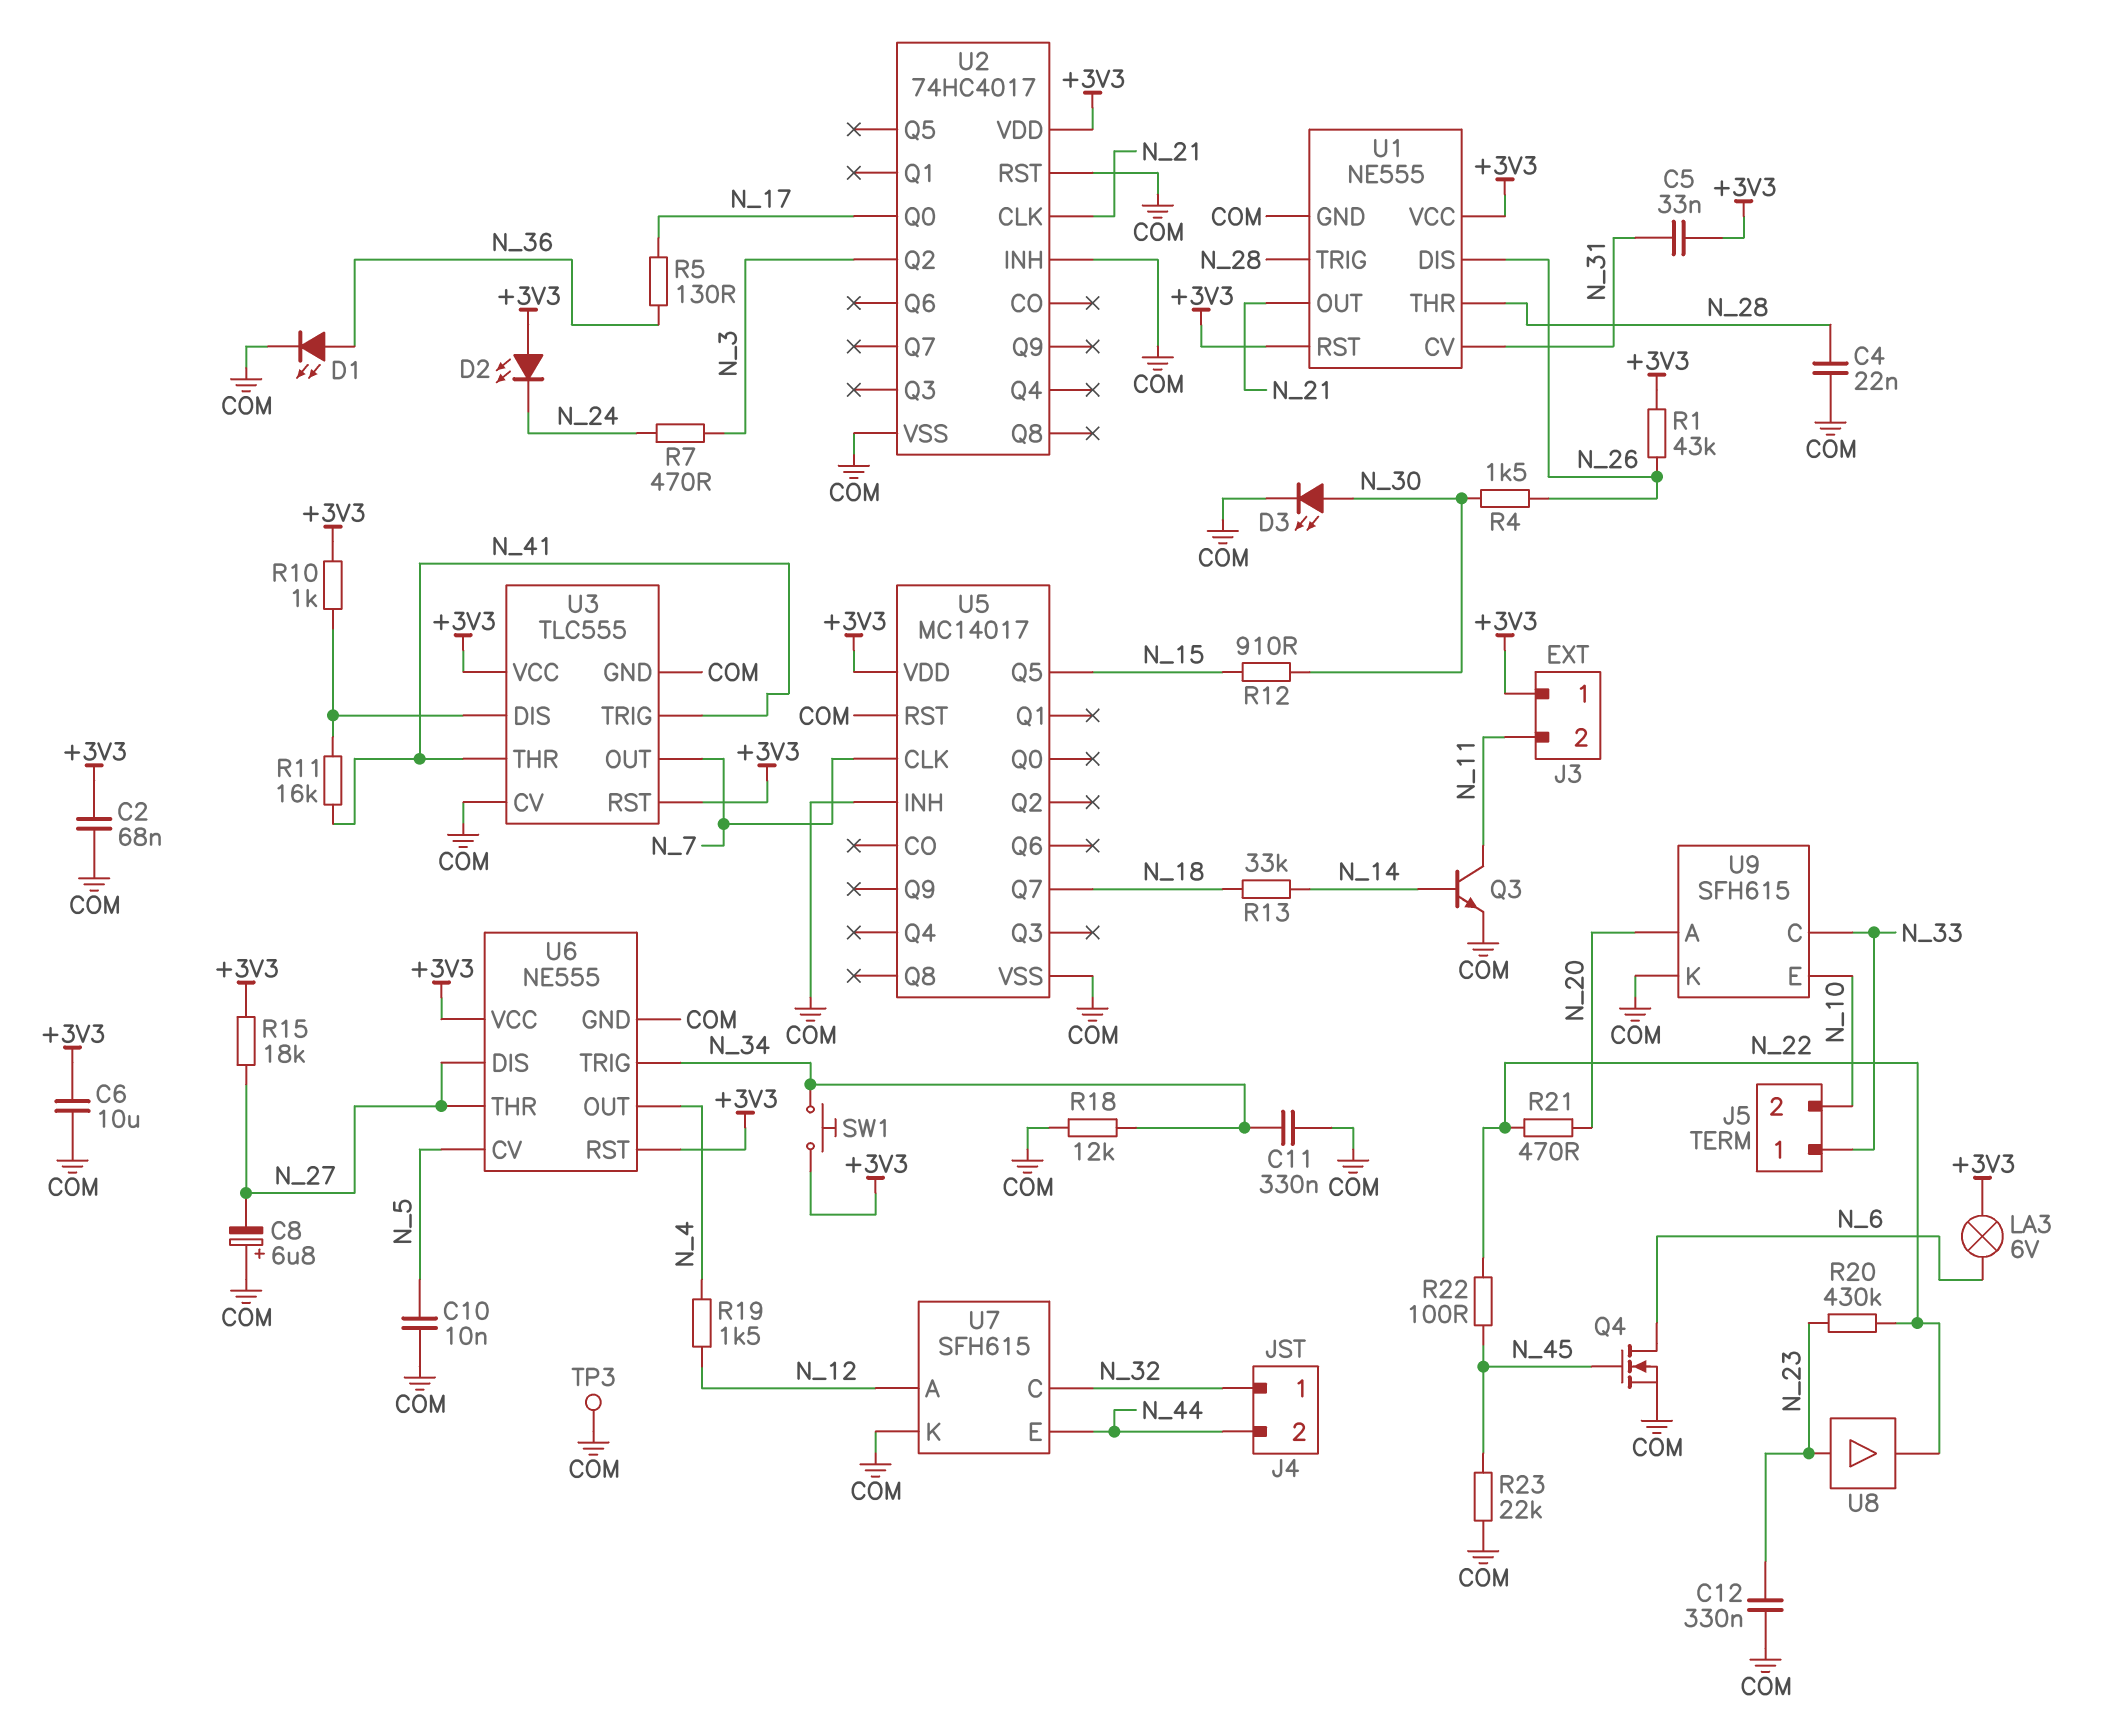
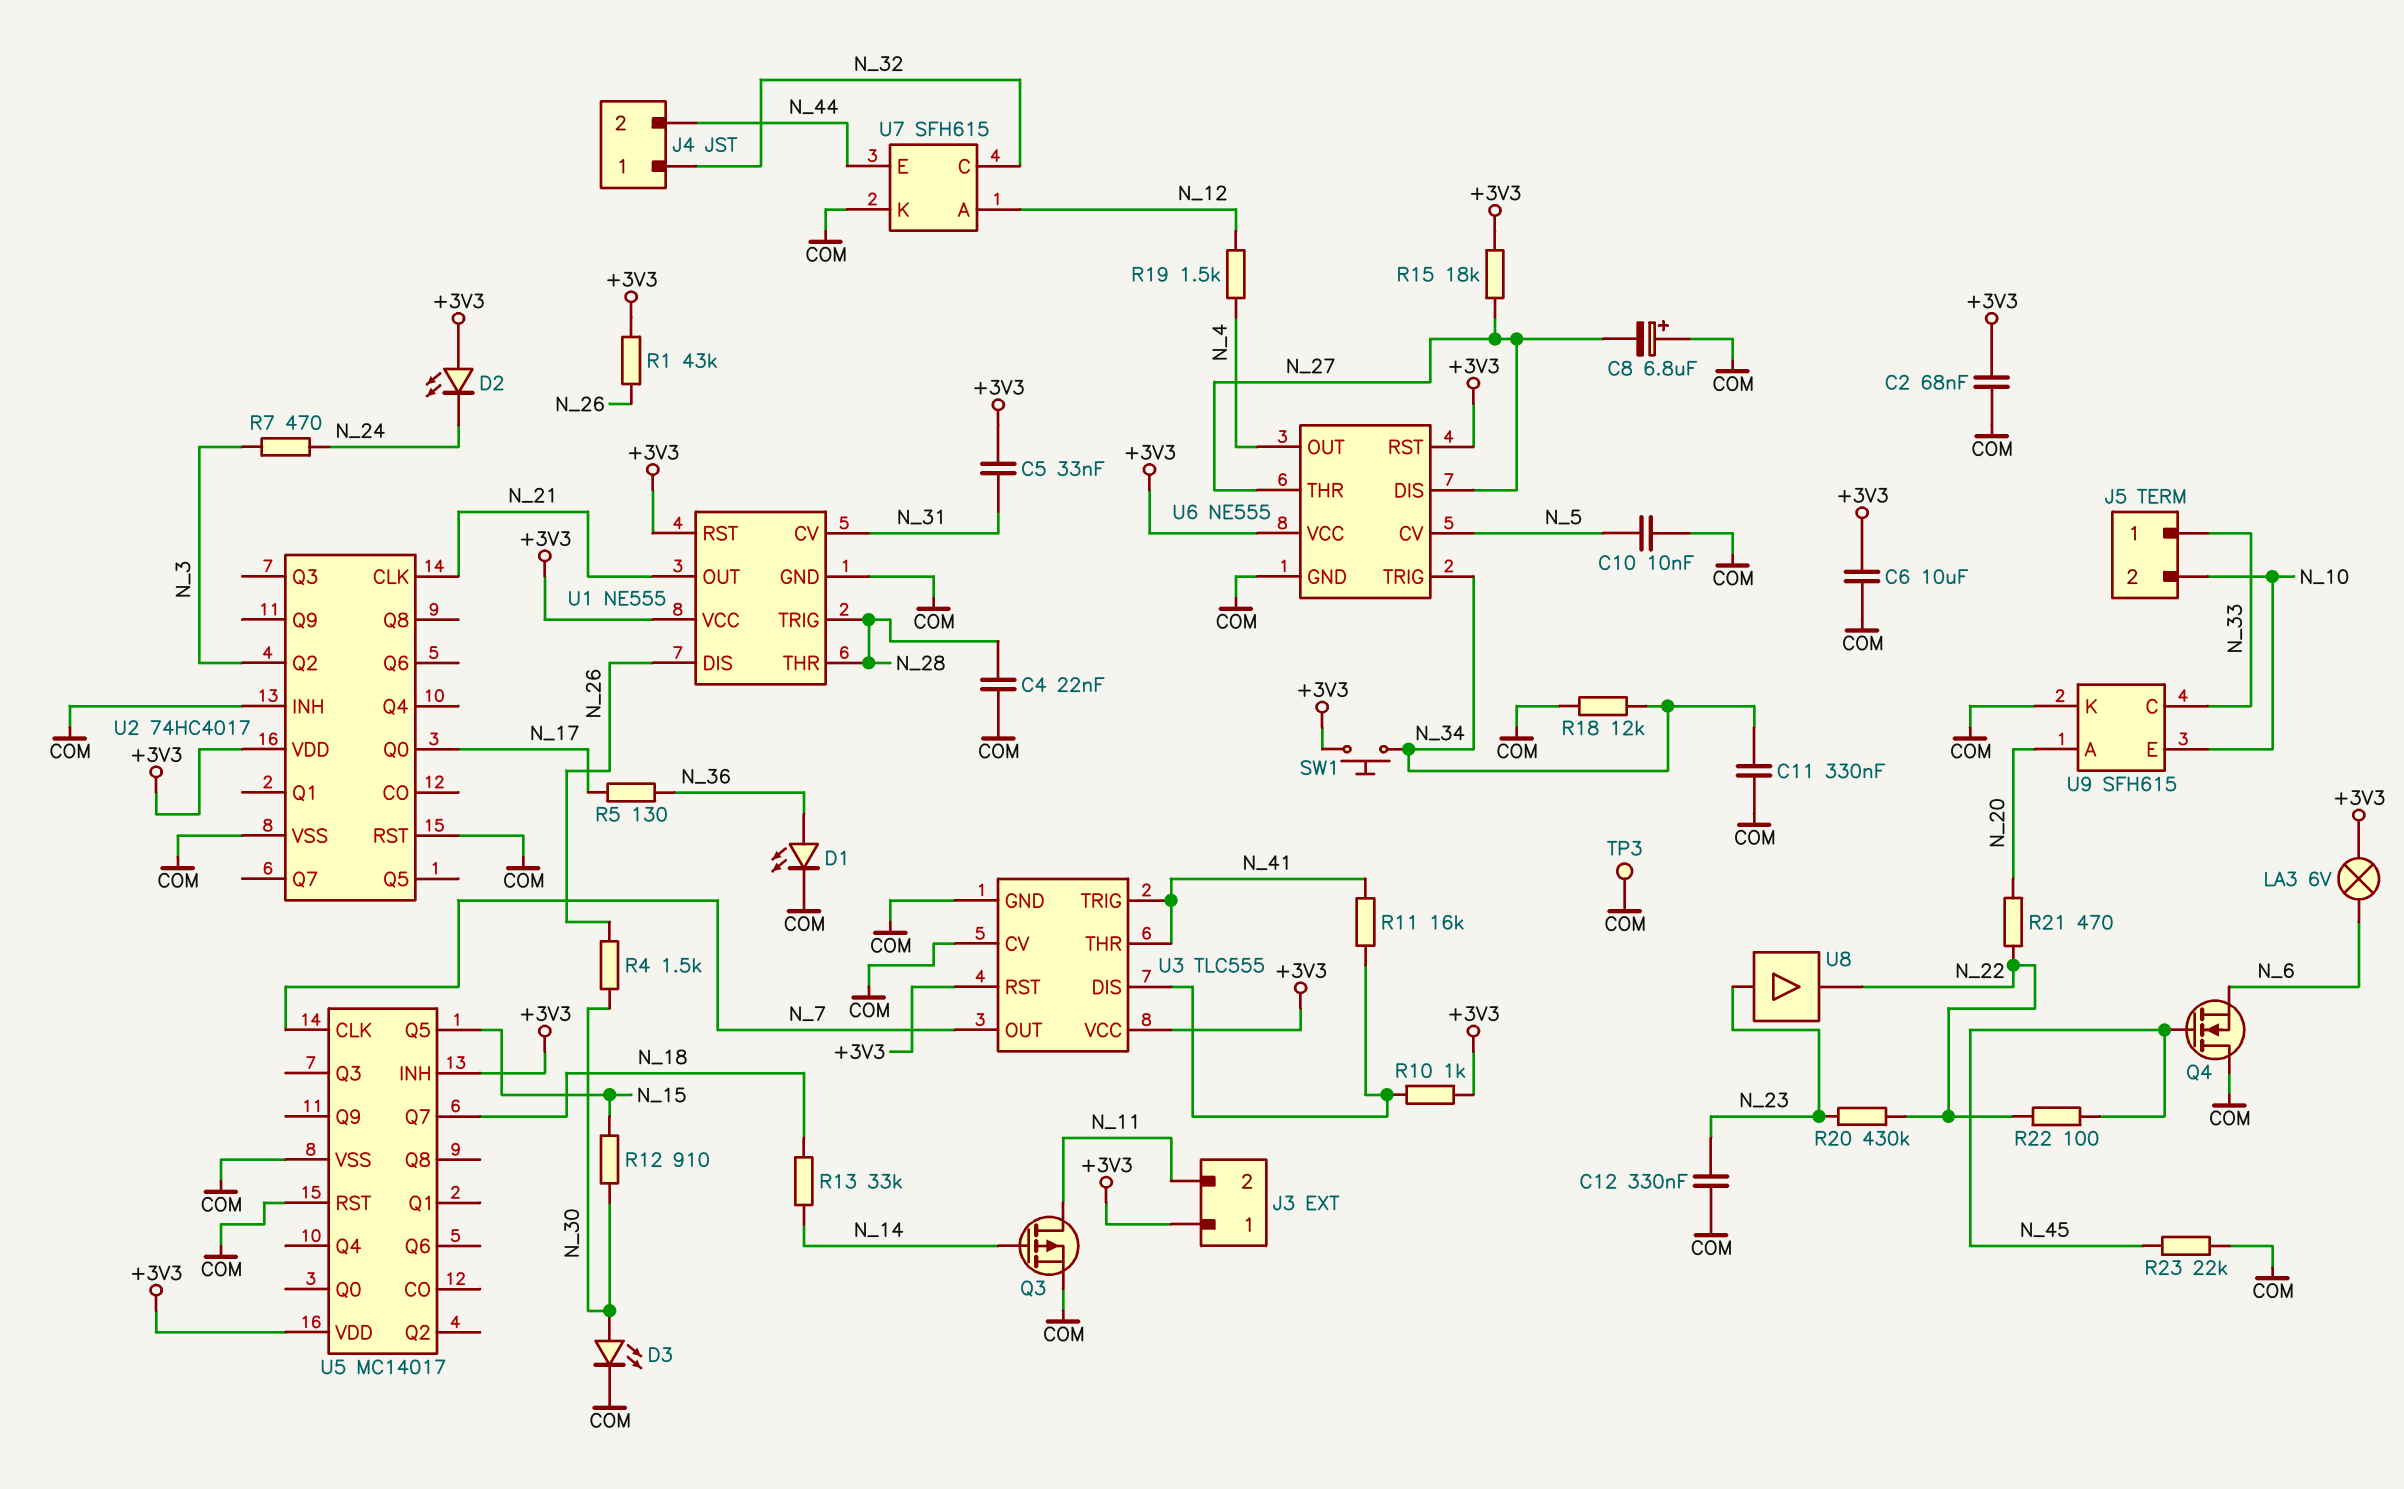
Q3: NPN (B N_14, C N_11, E COM) -> PMOS (G N_14, D N_11, S COM)
Q4: NMOS (G N_45, D N_6, S COM) -> NMOS (G N_45, D COM, S N_6)
U5 pin INH: COM -> +3V3

